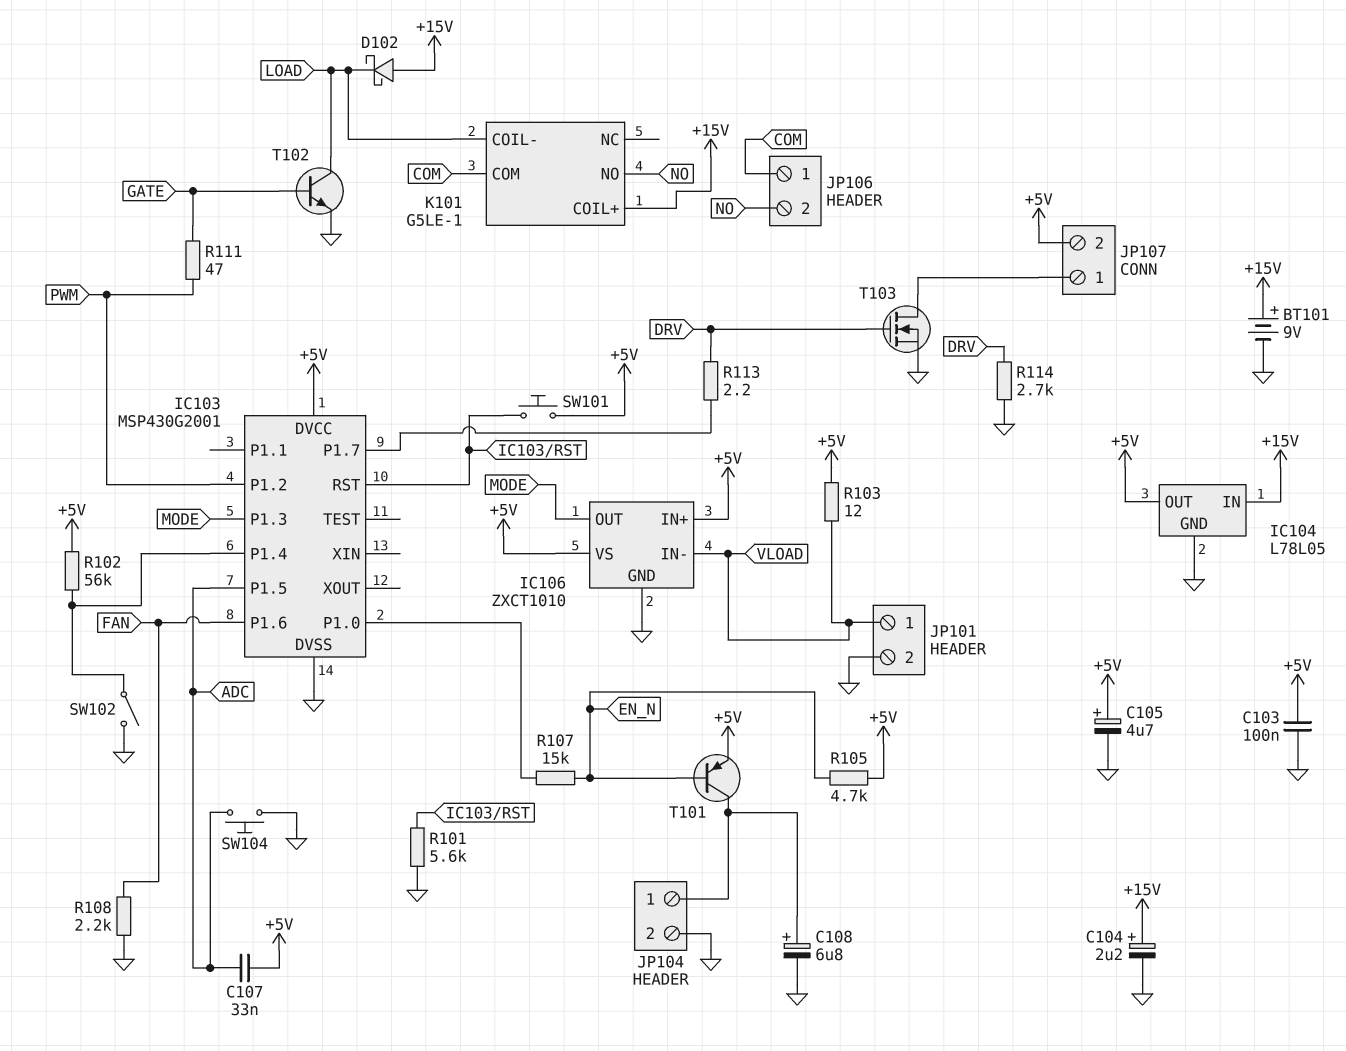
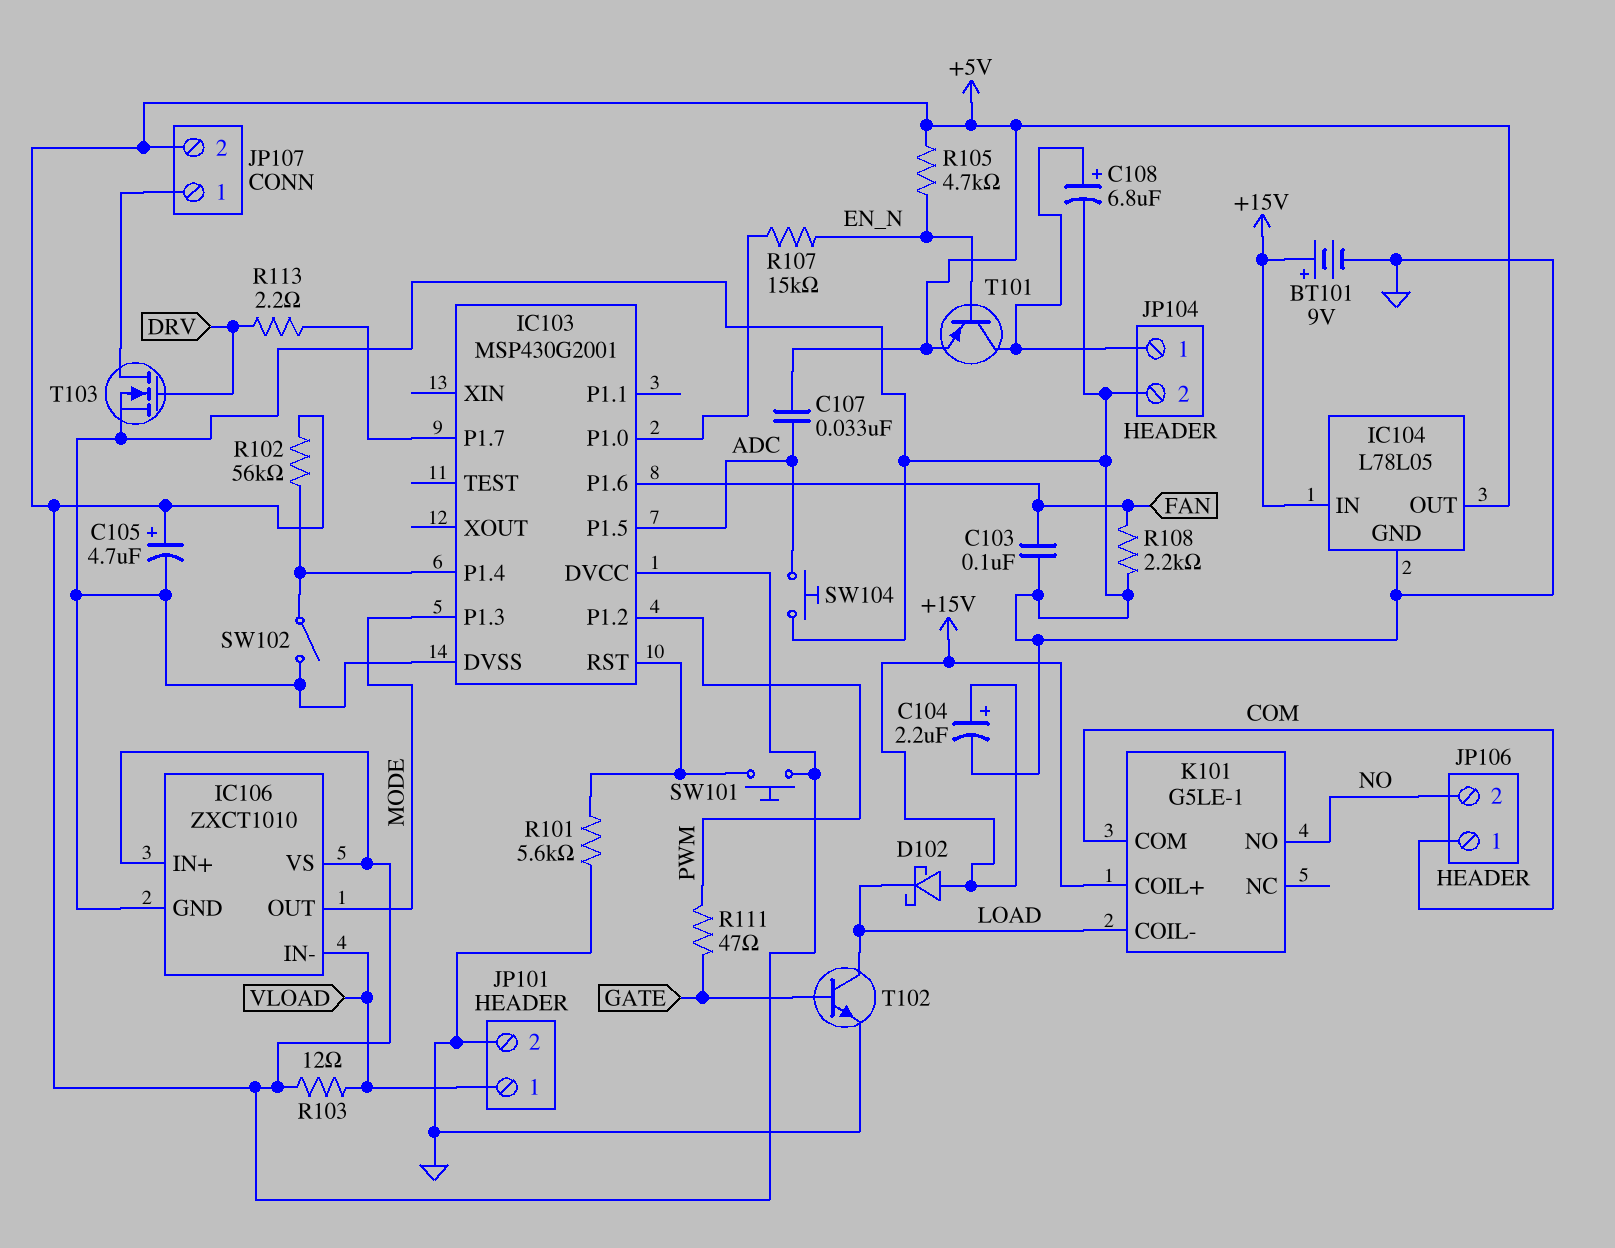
C103: 100nF (+5V, GND) -> 100nF (FAN, GND)
R114: 2.7k (DRV, GND) -> none

